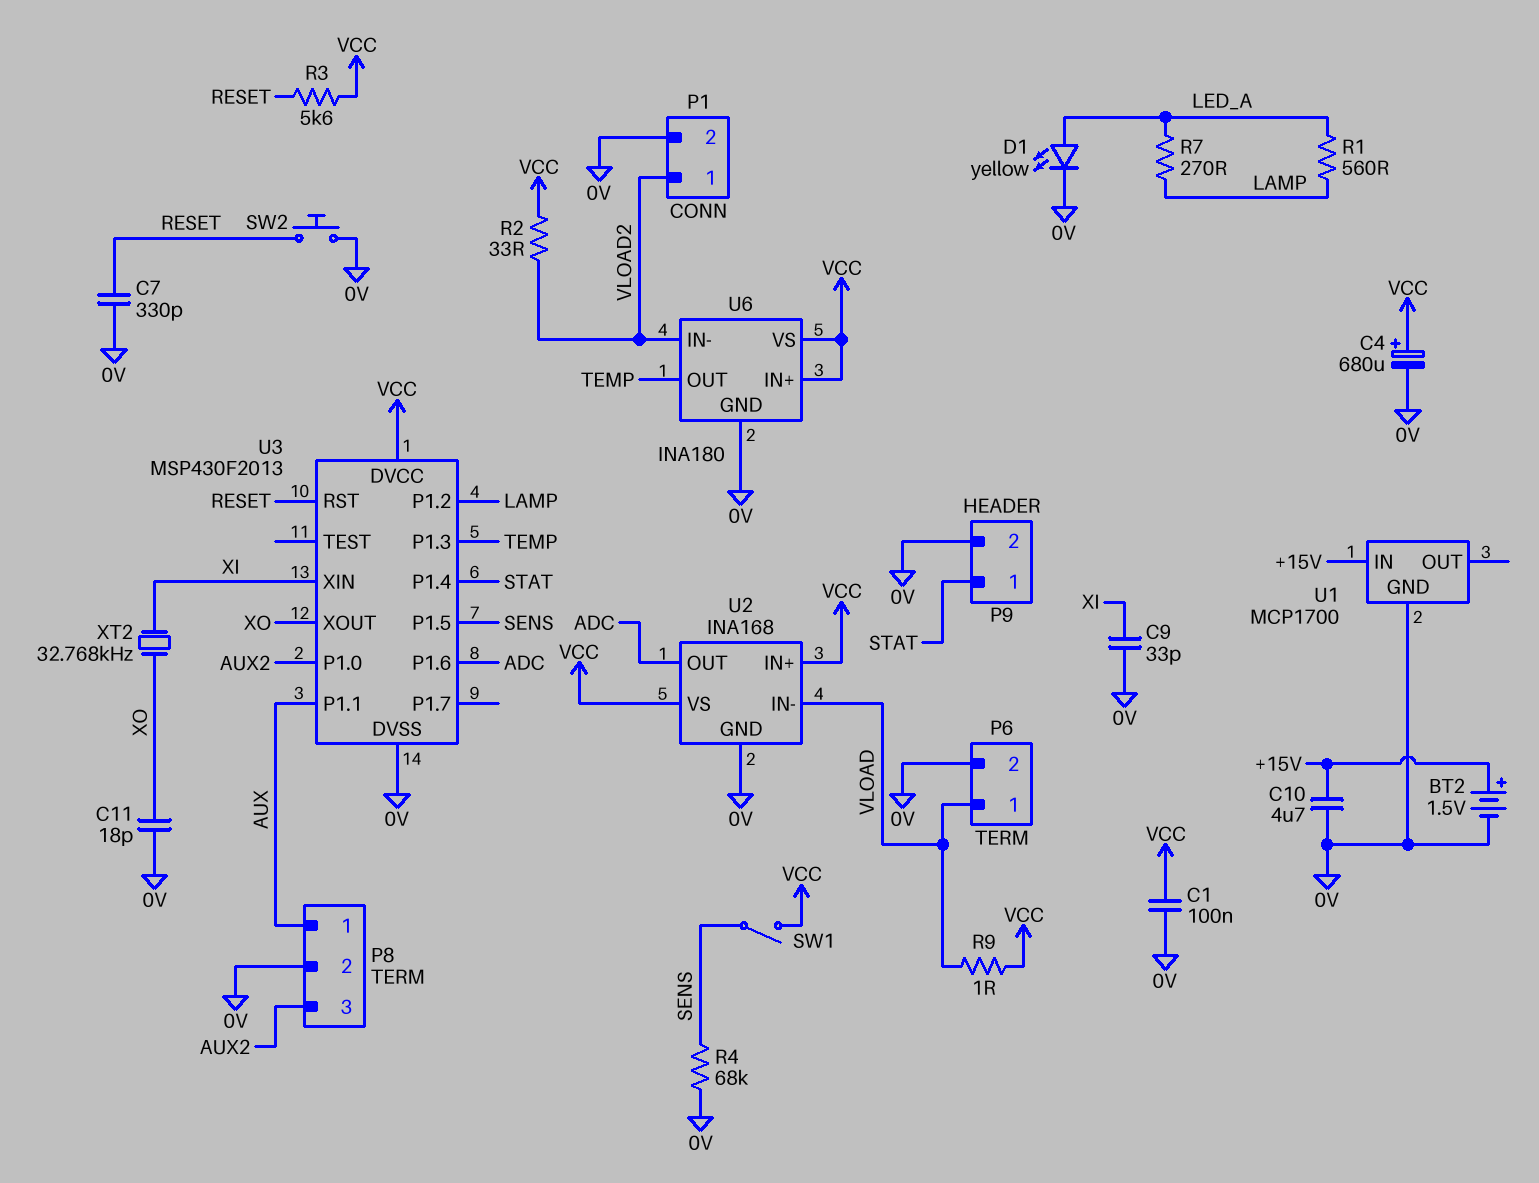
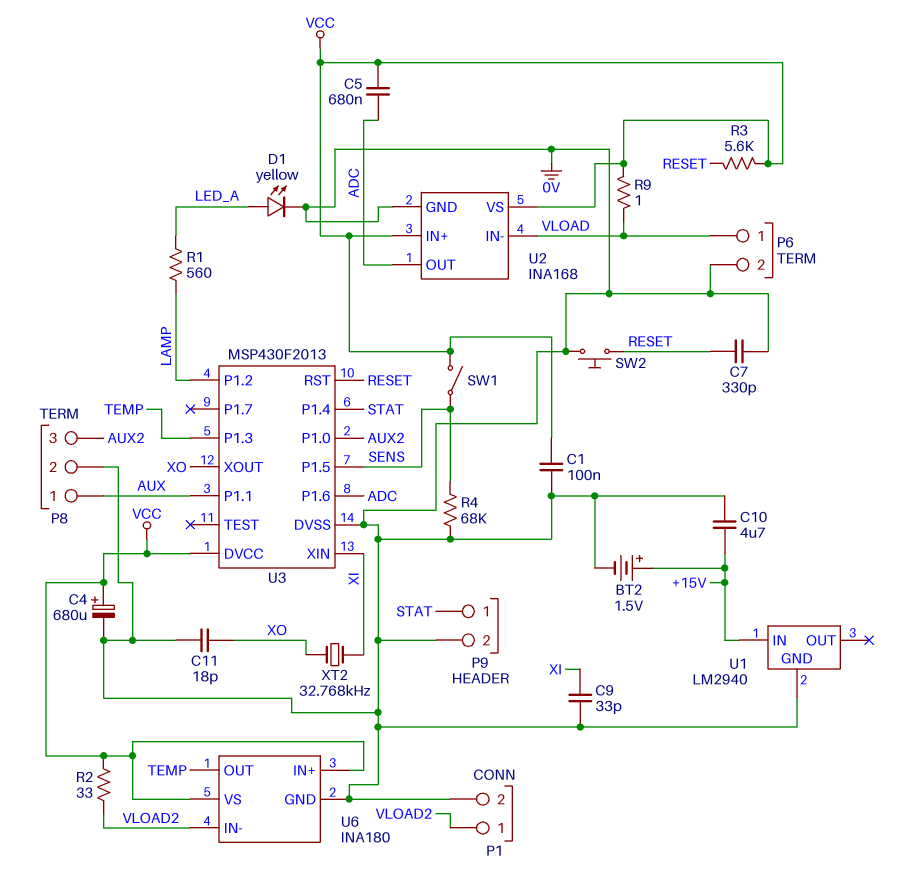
C5: none -> 680nF (ADC, VCC)
R7: 270 (LAMP, LED_A) -> none
U1: MCP1700 -> LM2940

